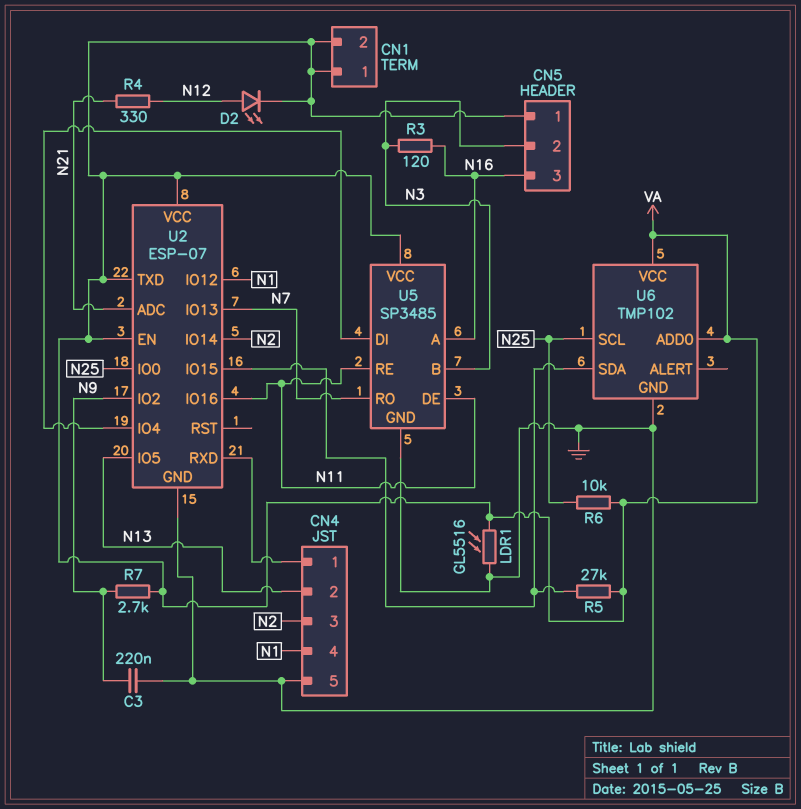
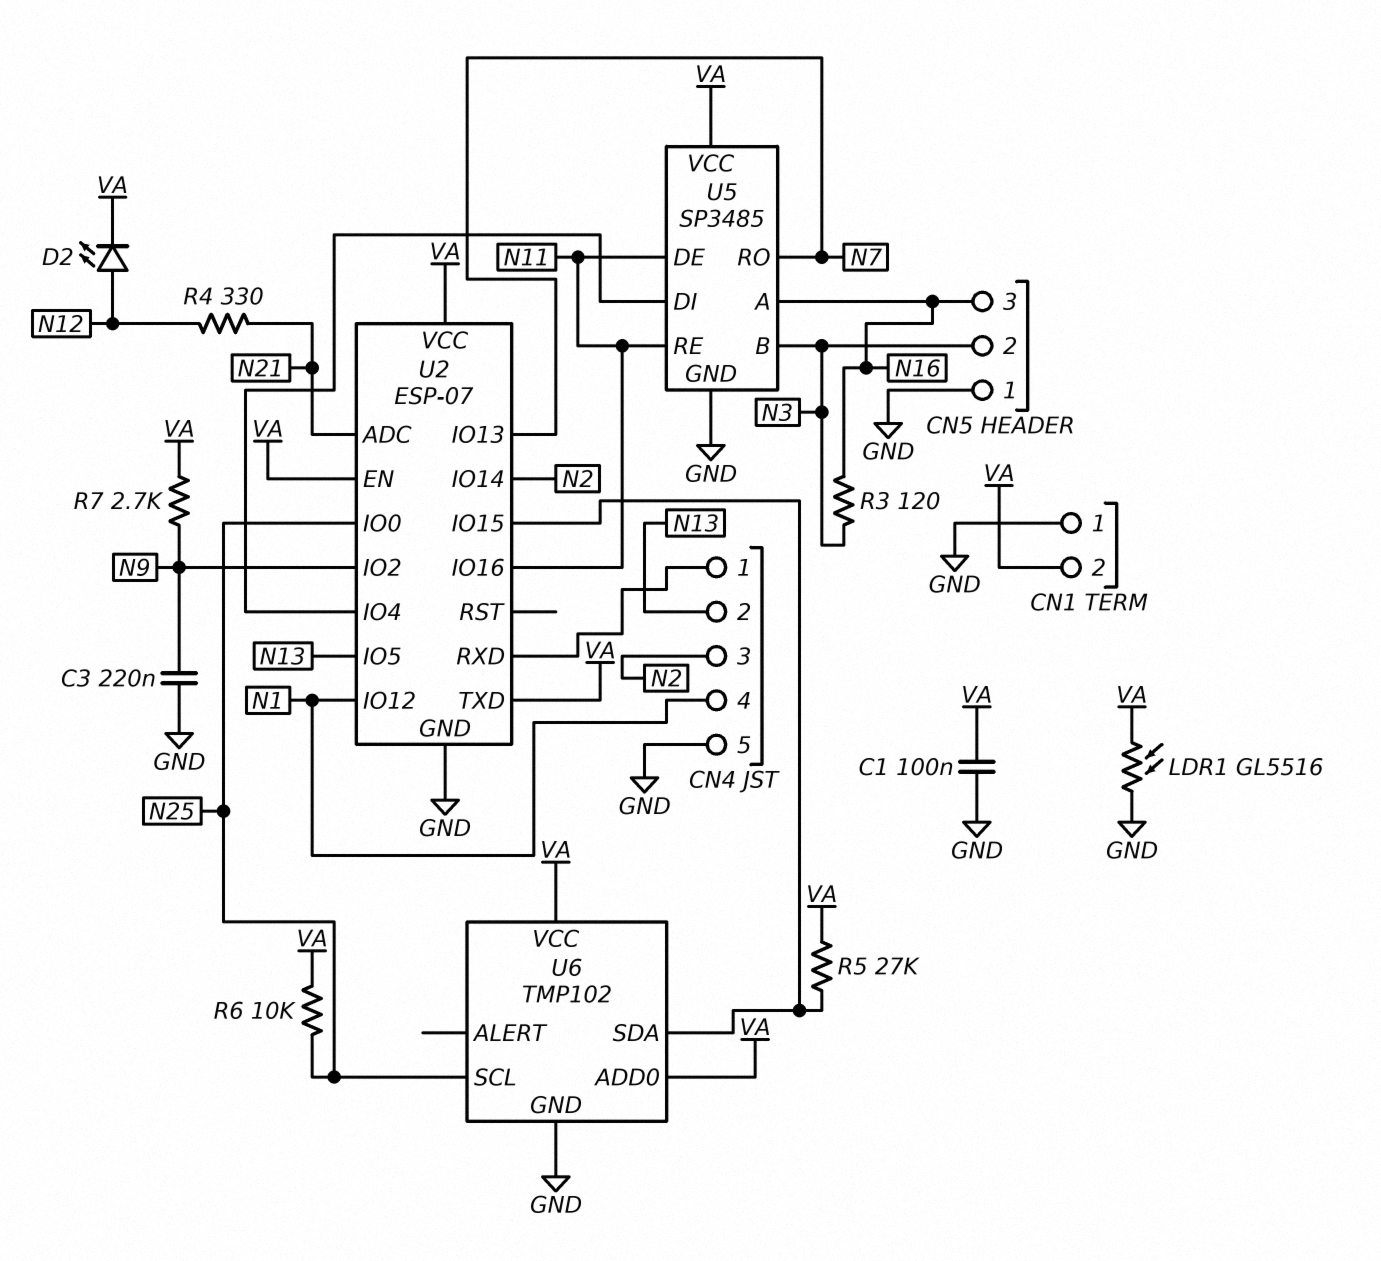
C1: none -> 100nF (GND, VA)
CN1 pin 1: VA -> GND
CN5 pin 1: VA -> GND

